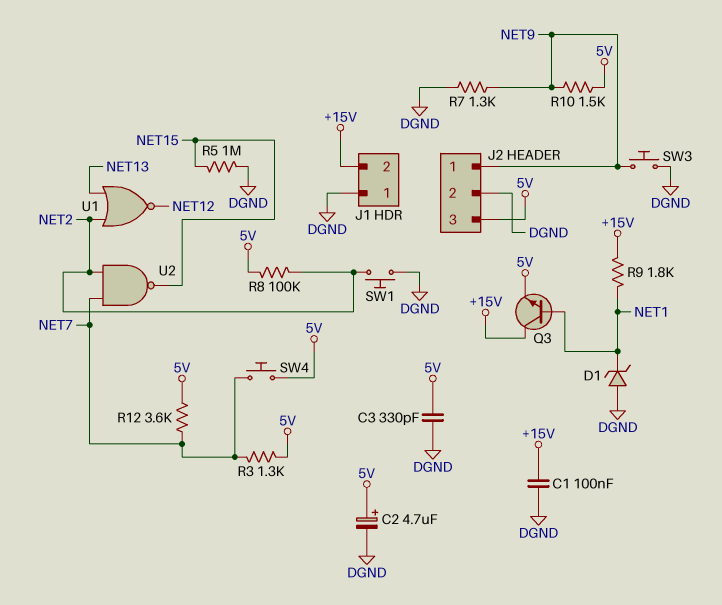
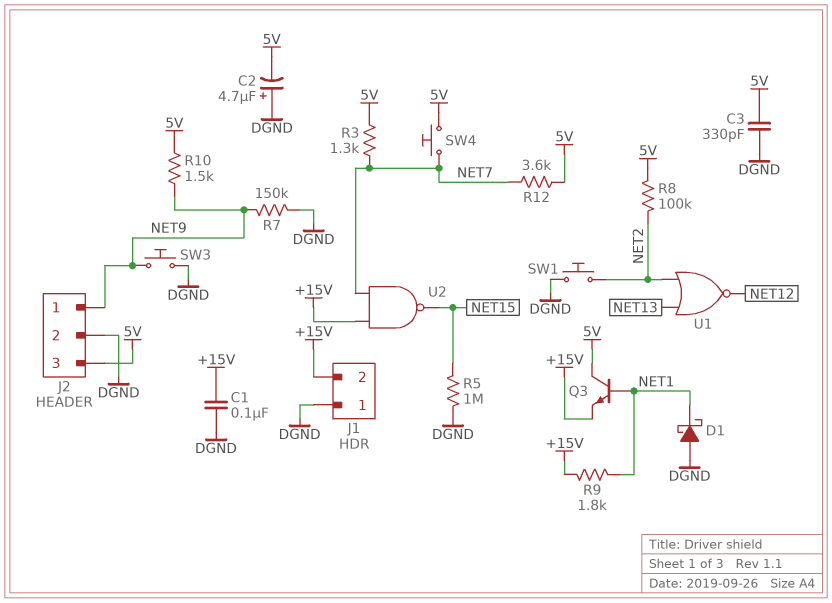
C2: 4.7uF (plus 5V, minus DGND) -> 4.7uF (plus DGND, minus 5V)
D1: zener (A DGND, K NET1) -> schottky (A DGND, K NET1)
Q3: NPN (B NET1, C +15V, E 5V) -> NPN (B NET1, C 5V, E +15V)
R7: 1.3k (DGND, NET9) -> 150k (DGND, NET9)
U2: NAND (in NET2, in NET7, out NET15) -> NAND (in +15V, in NET7, out NET15)

